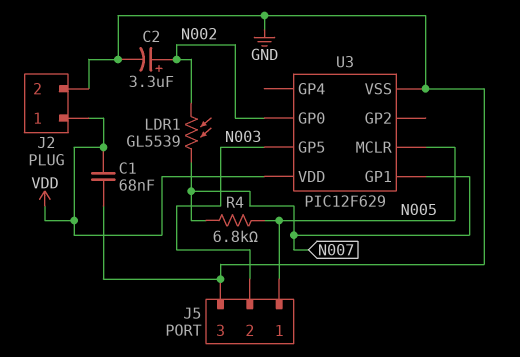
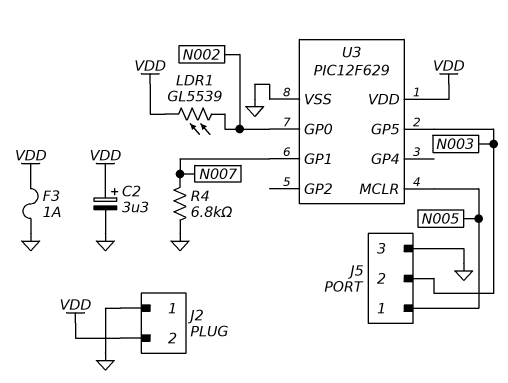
C1: 68nF (GND, VDD) -> none
C2: 3.3uF (plus N002, minus GND) -> 3.3uF (plus VDD, minus GND)
F3: none -> 1A (GND, VDD)
J2 pin 1: VDD -> GND
J2 pin 2: GND -> VDD
LDR1: GL5539 (N002, N007) -> GL5539 (N002, VDD)
R4: 6.8k (N005, N007) -> 6.8k (GND, N007)

